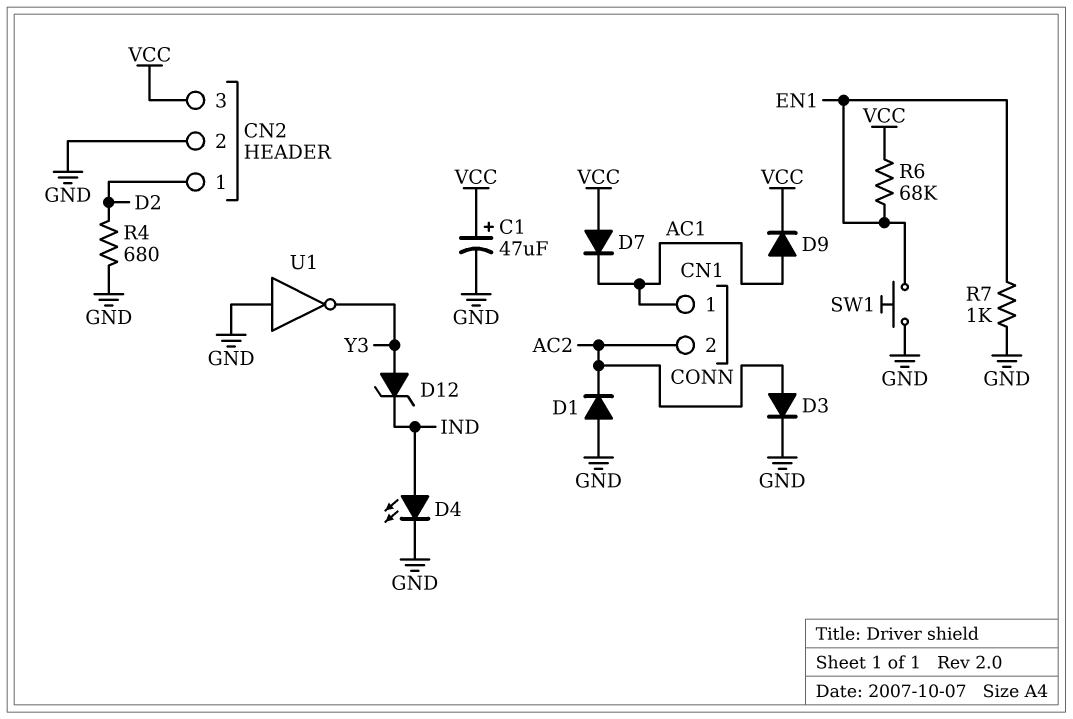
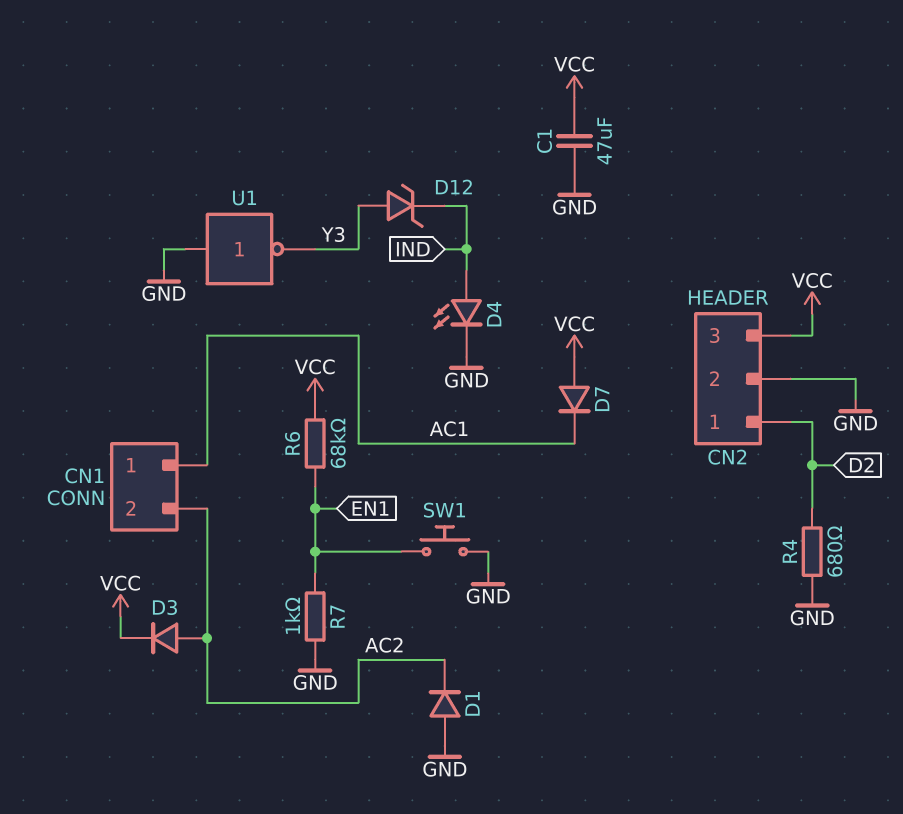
C1: 47uF (plus VCC, minus GND) -> 47uF (GND, VCC)
D3: diode (A AC2, K GND) -> diode (A AC2, K VCC)
D9: diode (A AC1, K VCC) -> none

